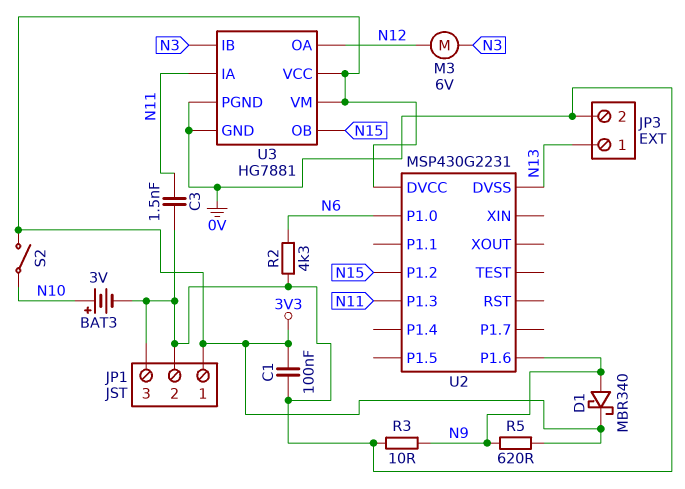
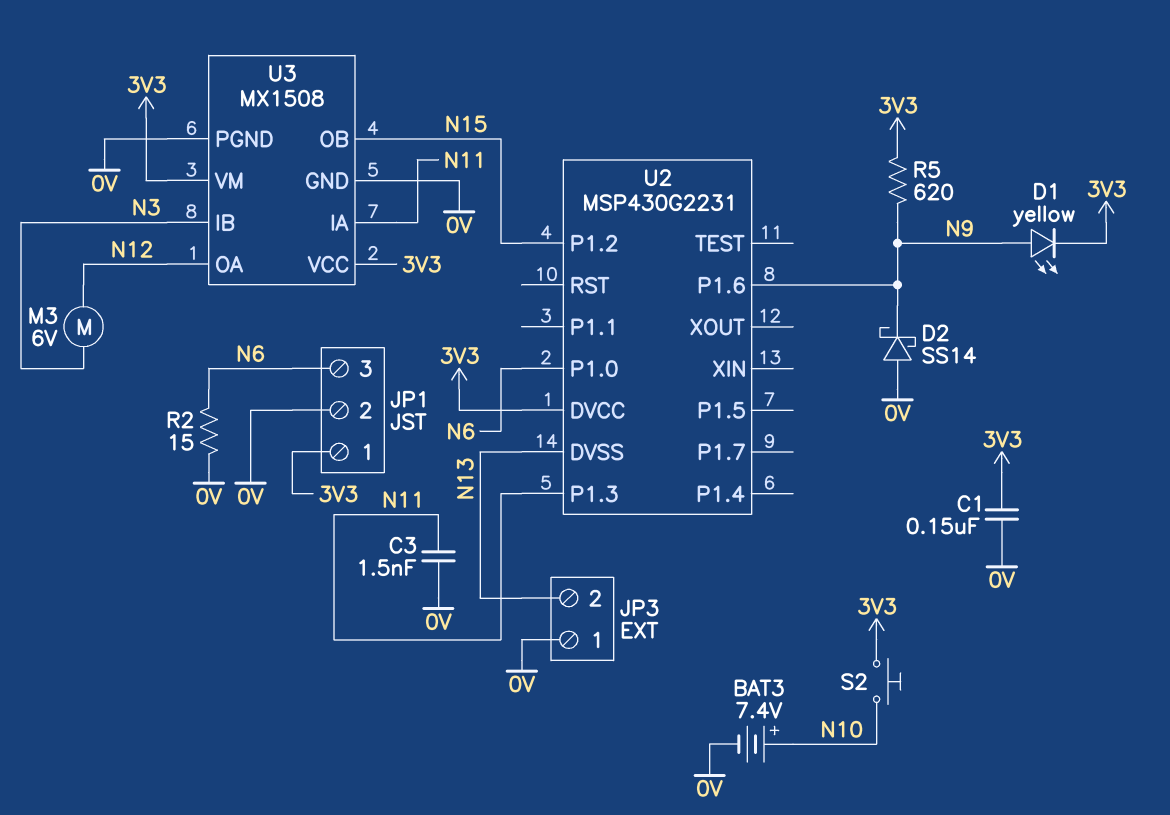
BAT3: 3V (plus N10, minus 0V) -> 7.4V (plus N10, minus 0V)
C1: 100nF (0V, 3V3) -> 150nF (0V, 3V3)
D1: schottky MBR340 (A N9, K 3V3) -> LED yellow (A N9, K 3V3)
D2: none -> schottky SS14 (A 0V, K N9)
JP1 pin 3: 0V -> N6
JP3 pin 1: N13 -> 0V
JP3 pin 2: 0V -> N13
R2: 4.3k (0V, N6) -> 15 (0V, N6)
R3: 10 (0V, N9) -> none
S2: switch (3V3, N10) -> button (3V3, N10)
U3: HG7881 -> MX1508

